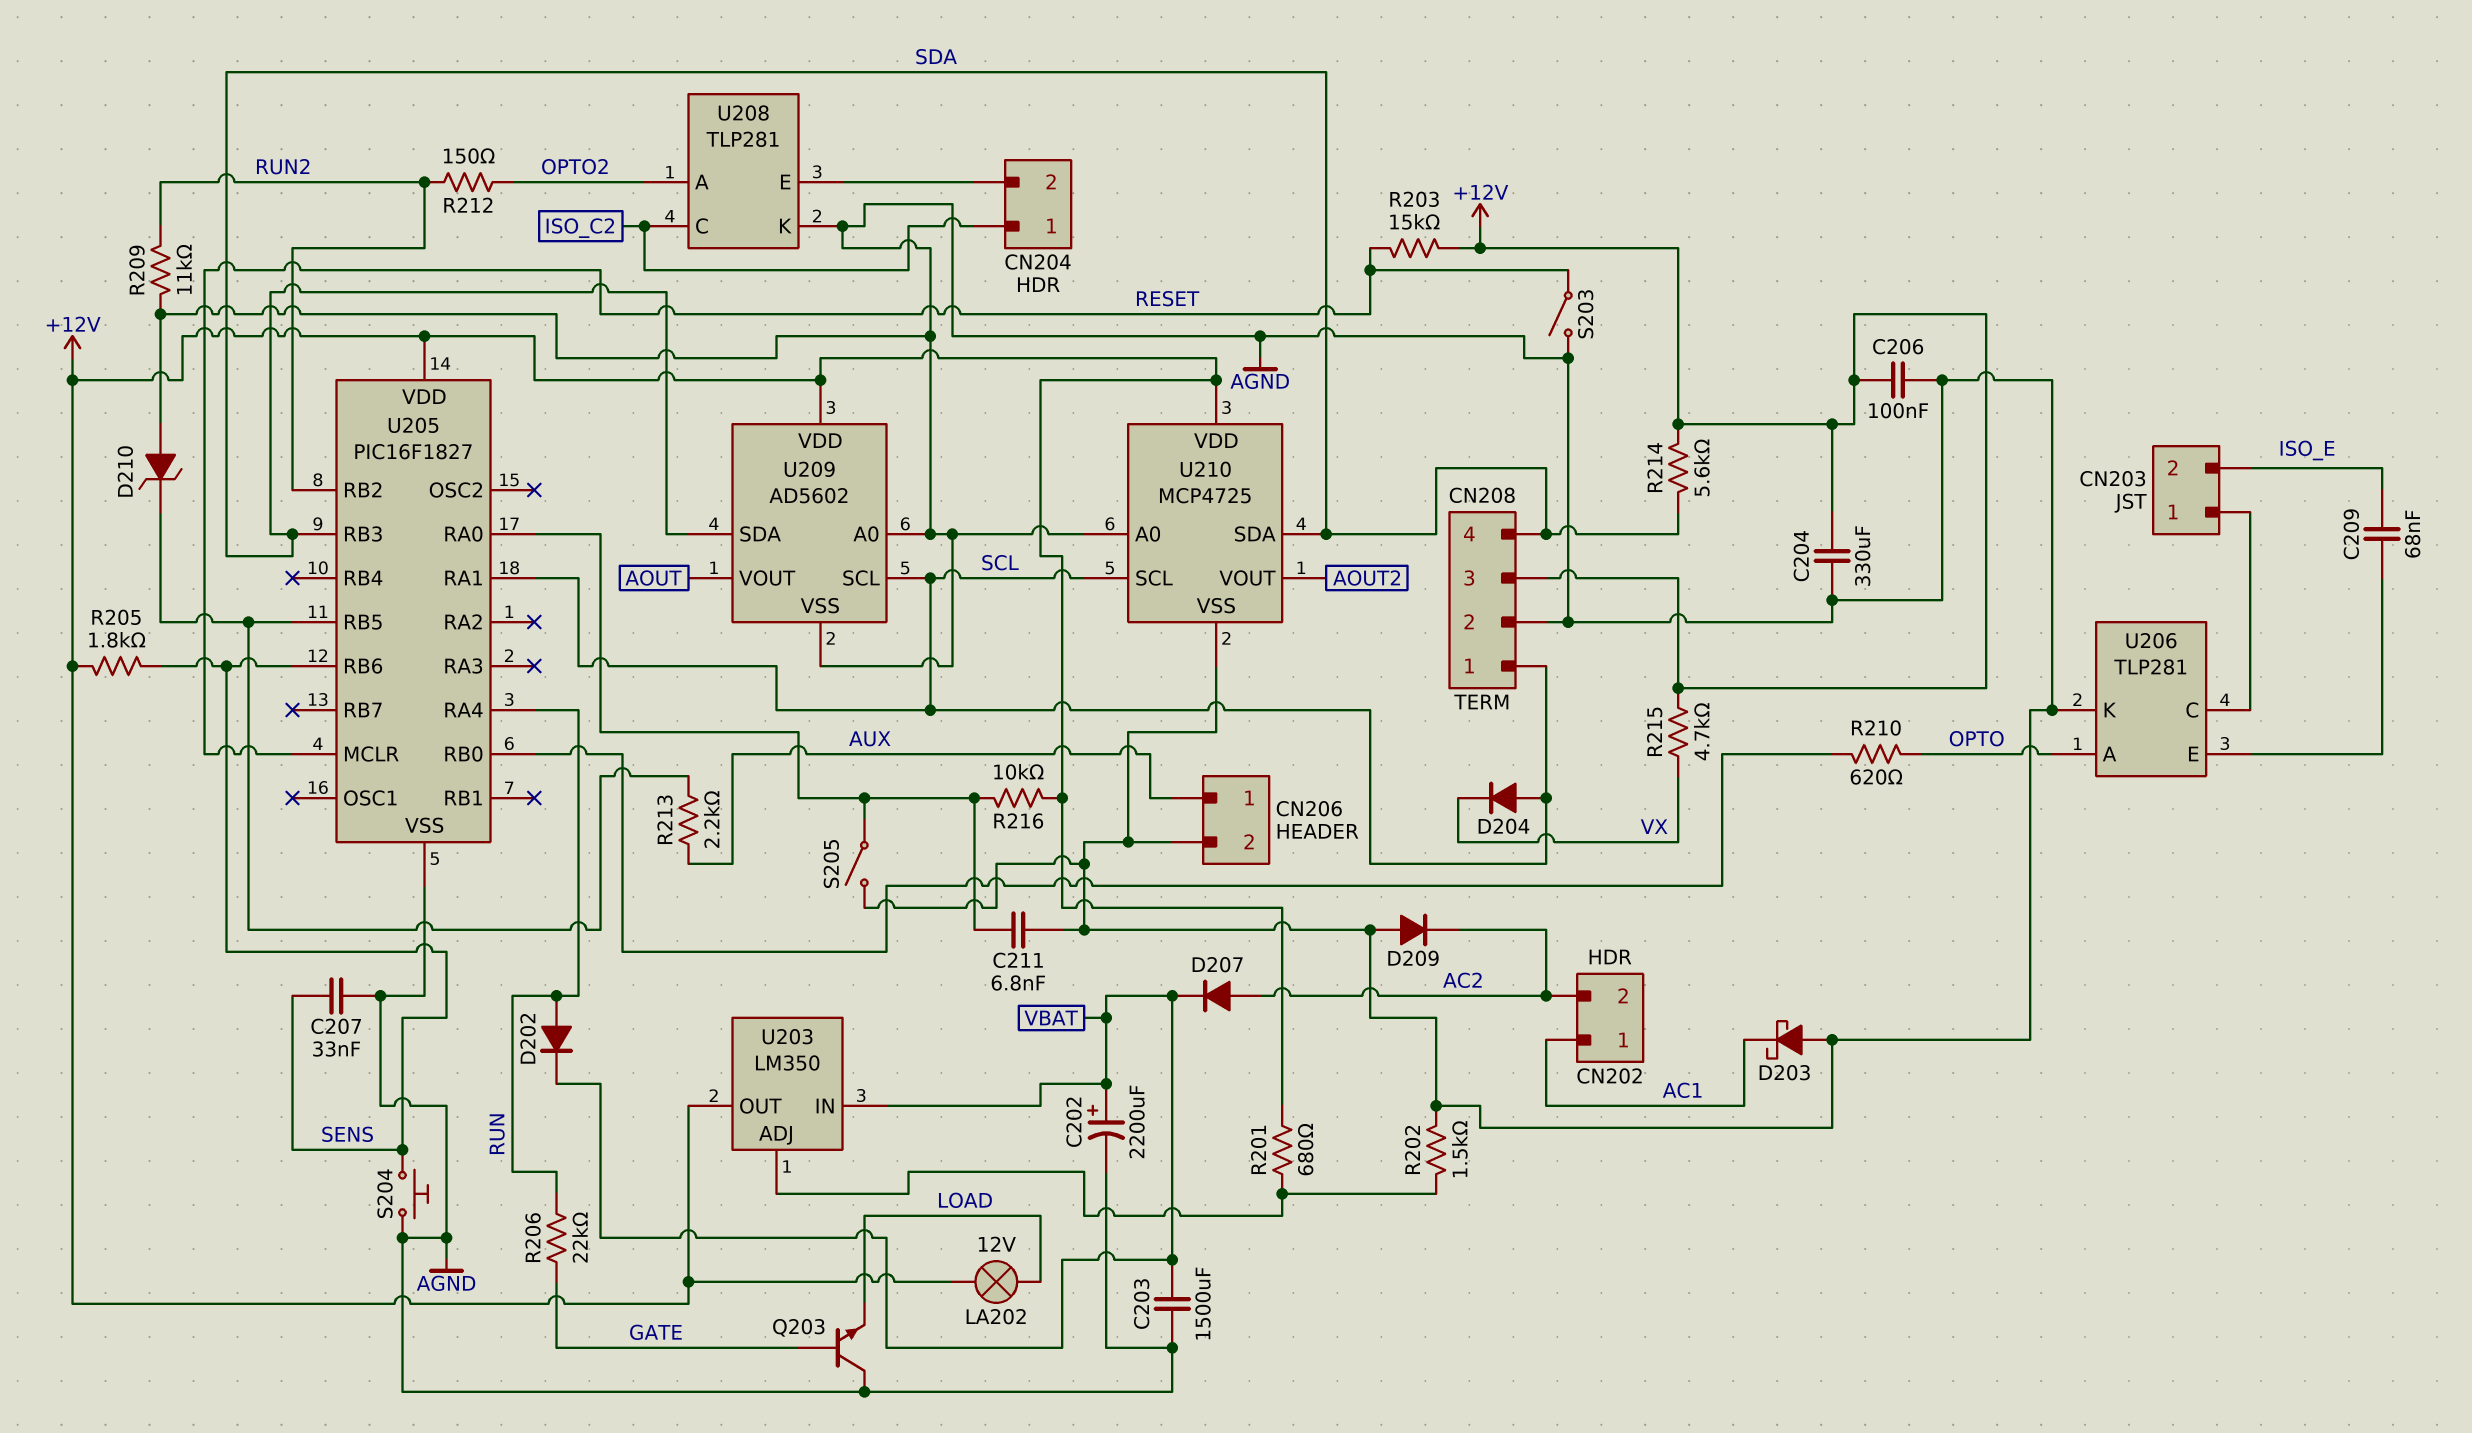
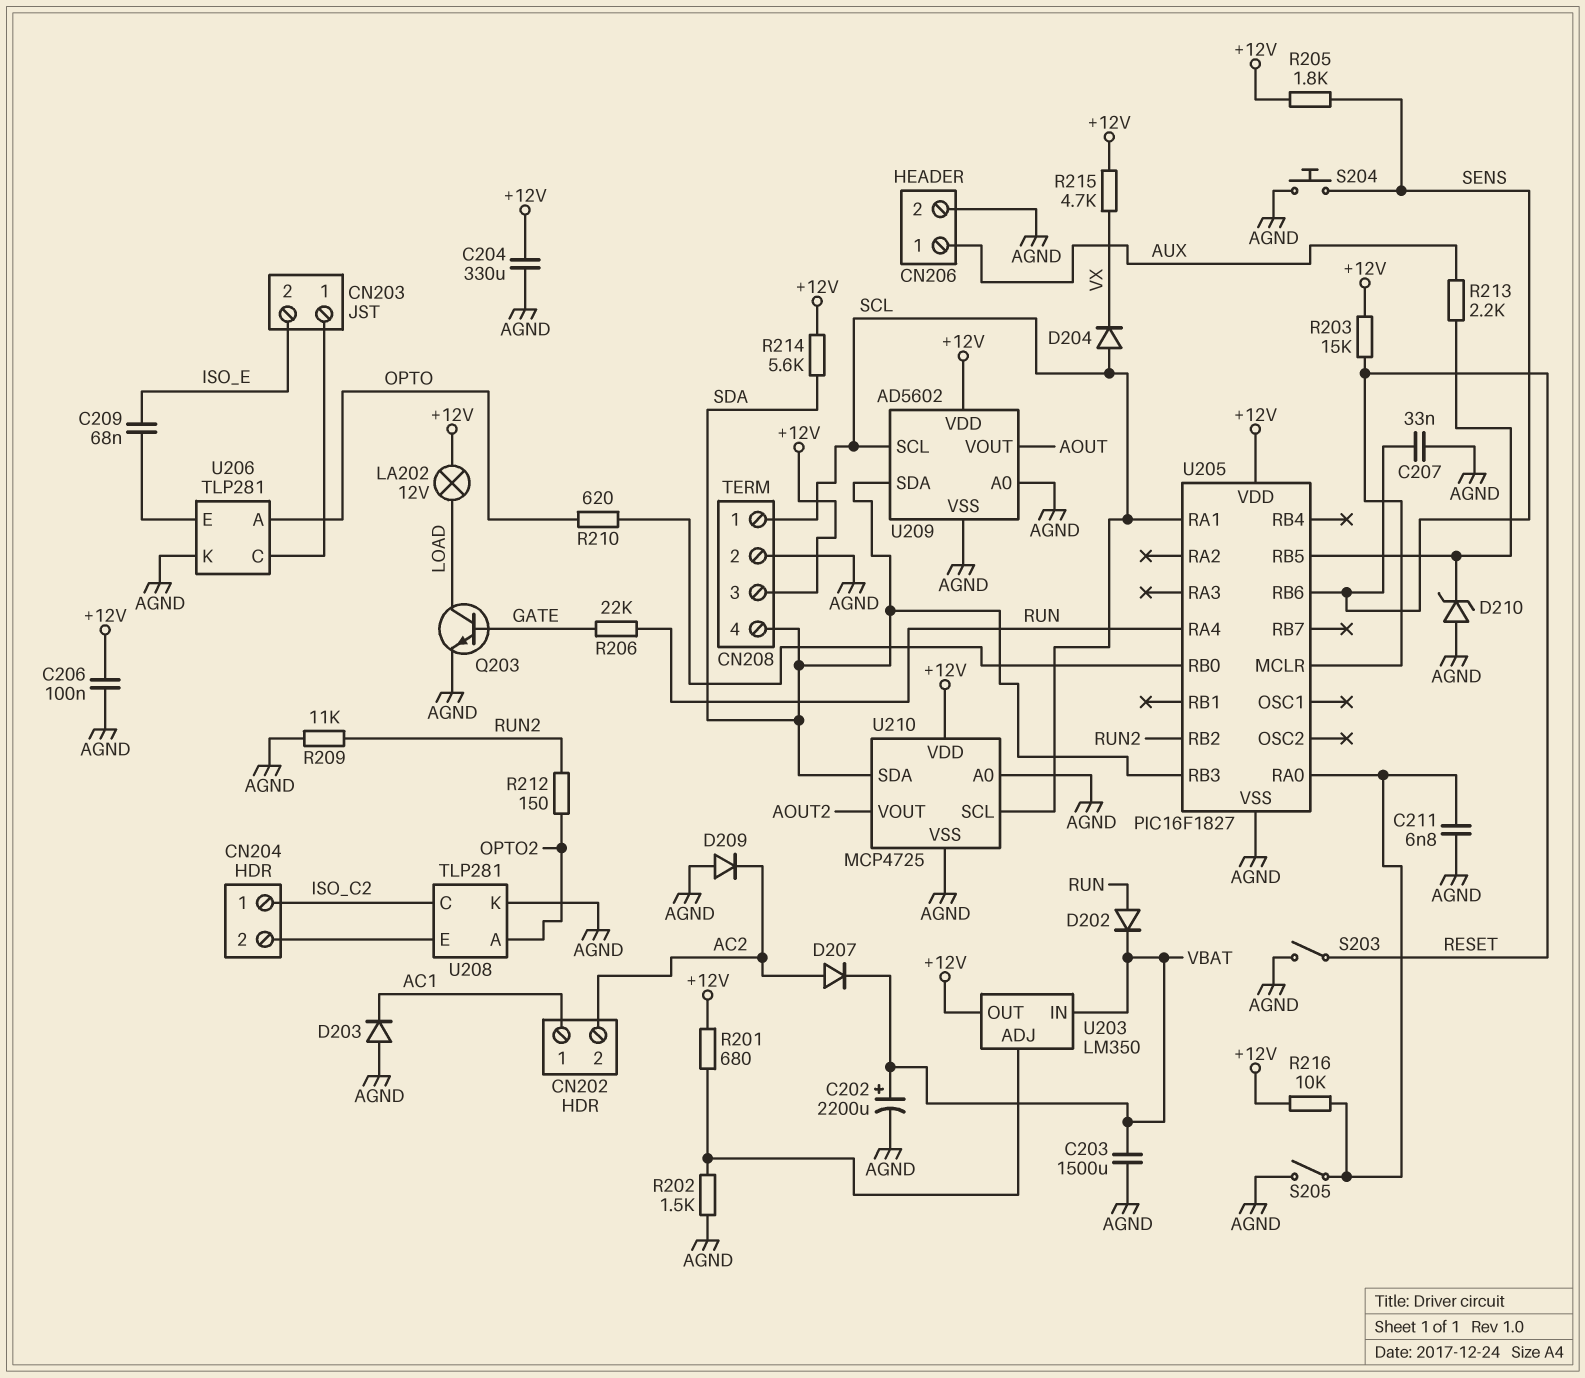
D203: schottky (A AGND, K AC1) -> diode (A AGND, K AC1)
Q203: NPN (B GATE, C AGND, E LOAD) -> NPN (B GATE, C LOAD, E AGND)

